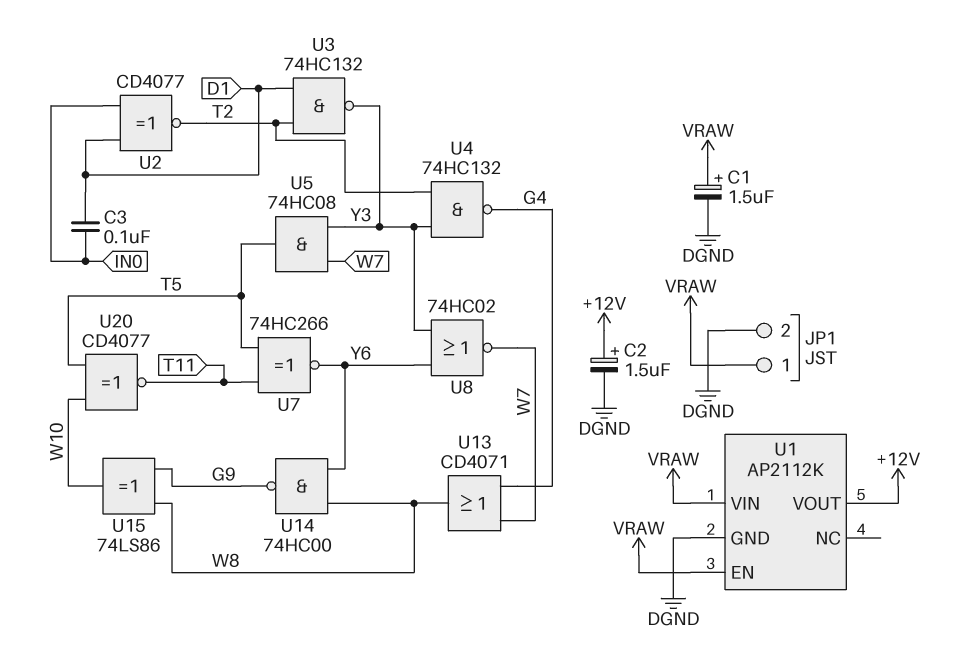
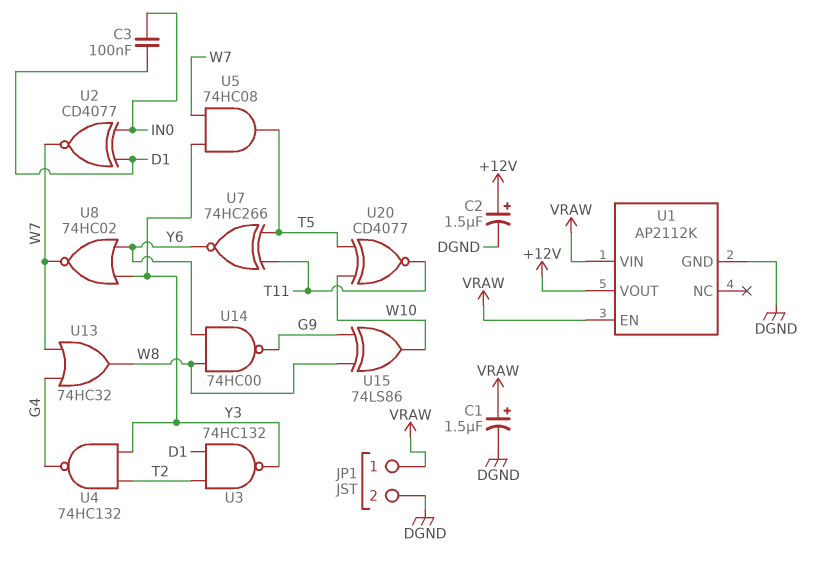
U2: XNOR CD4077 (in D1, in IN0, out T2) -> XNOR CD4077 (in D1, in IN0, out W7)
U13: OR CD4071 (in G4, in W7, out W8) -> OR 74HC32 (in G4, in W7, out W8)

